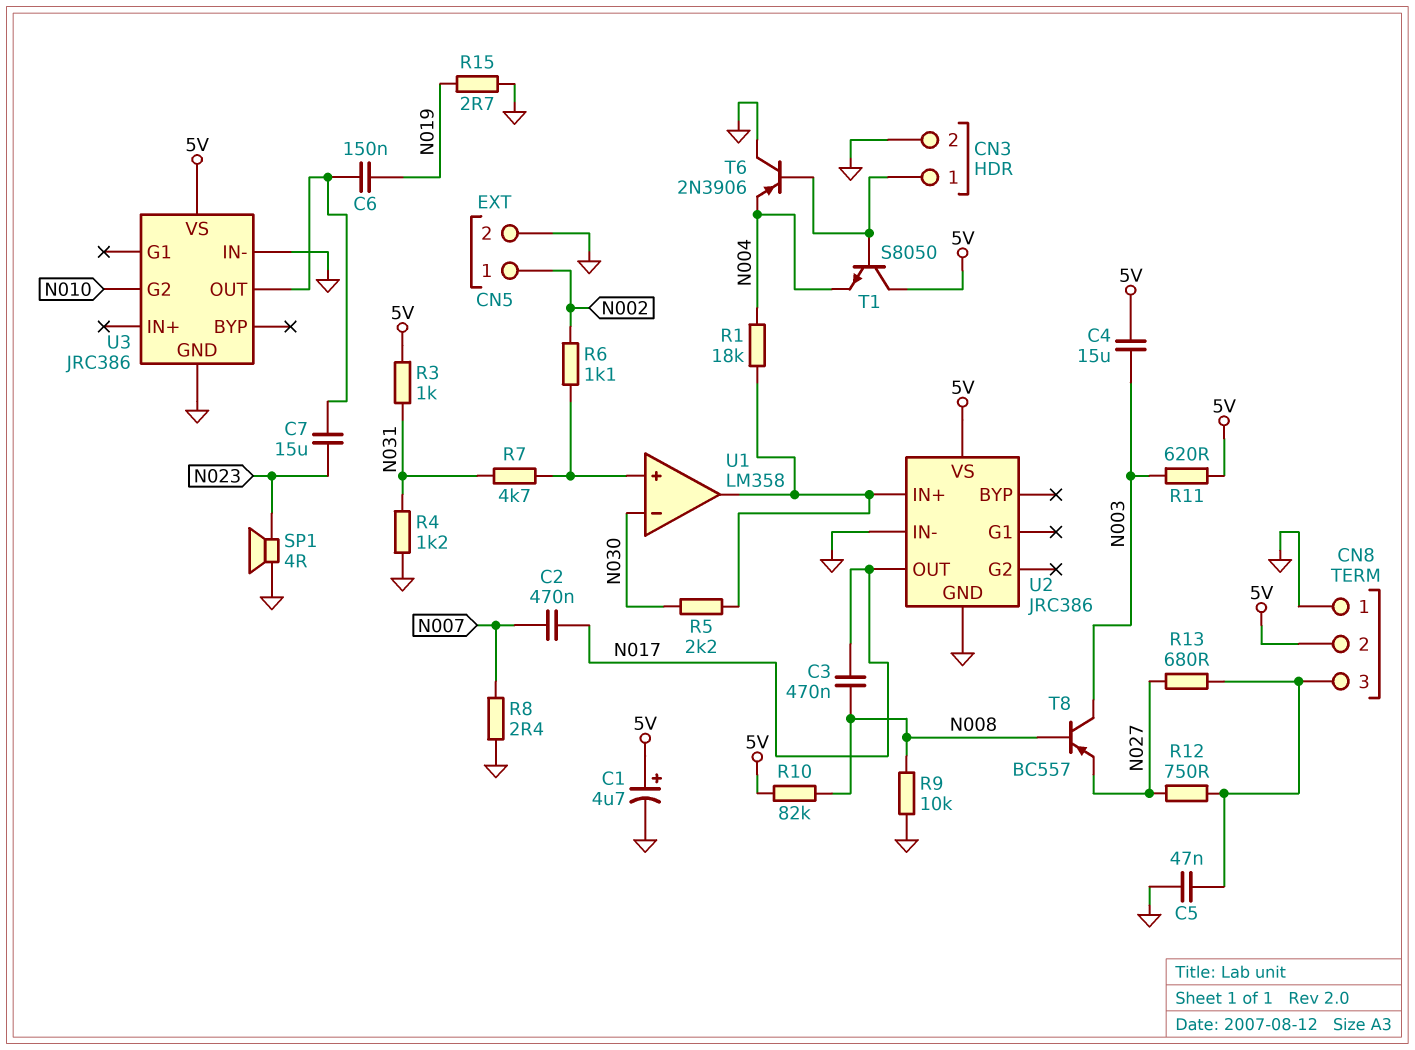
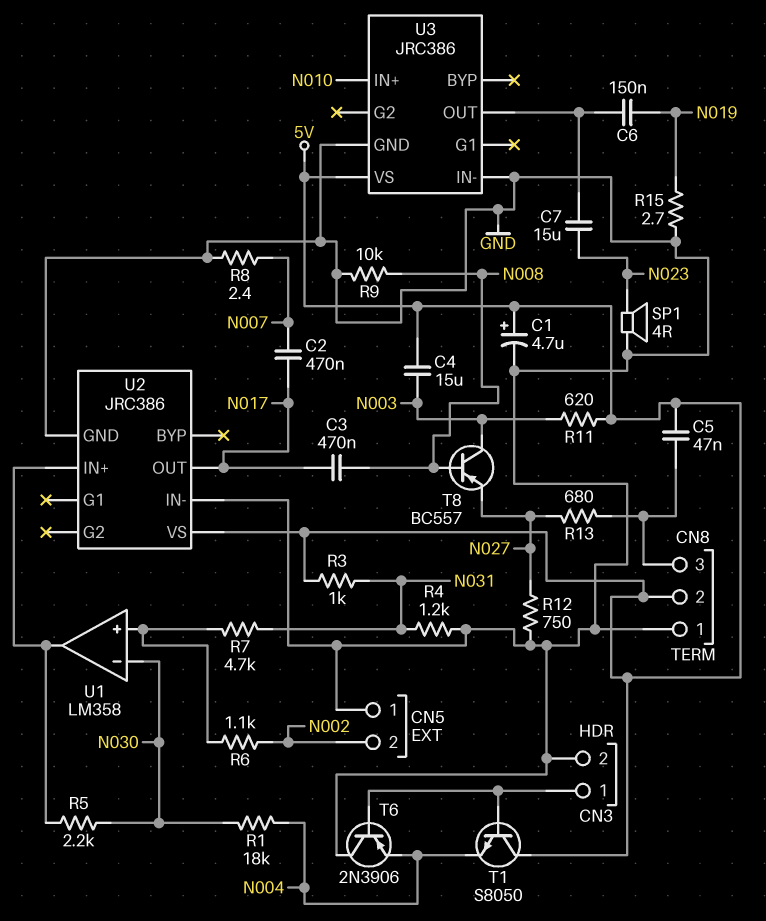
C5: 47nF (CN8/3, GND) -> 47nF (5V, CN8/3)
CN5 pin 1: N002 -> GND
CN5 pin 2: GND -> N002
R1: 18k (N004, U1/out) -> 18k (N004, N030)
R10: 82k (5V, N008) -> none
R12: 750 (CN8/3, N027) -> 750 (GND, N027)
U3 pin G2: N010 -> none
U3 pin IN+: none -> N010

